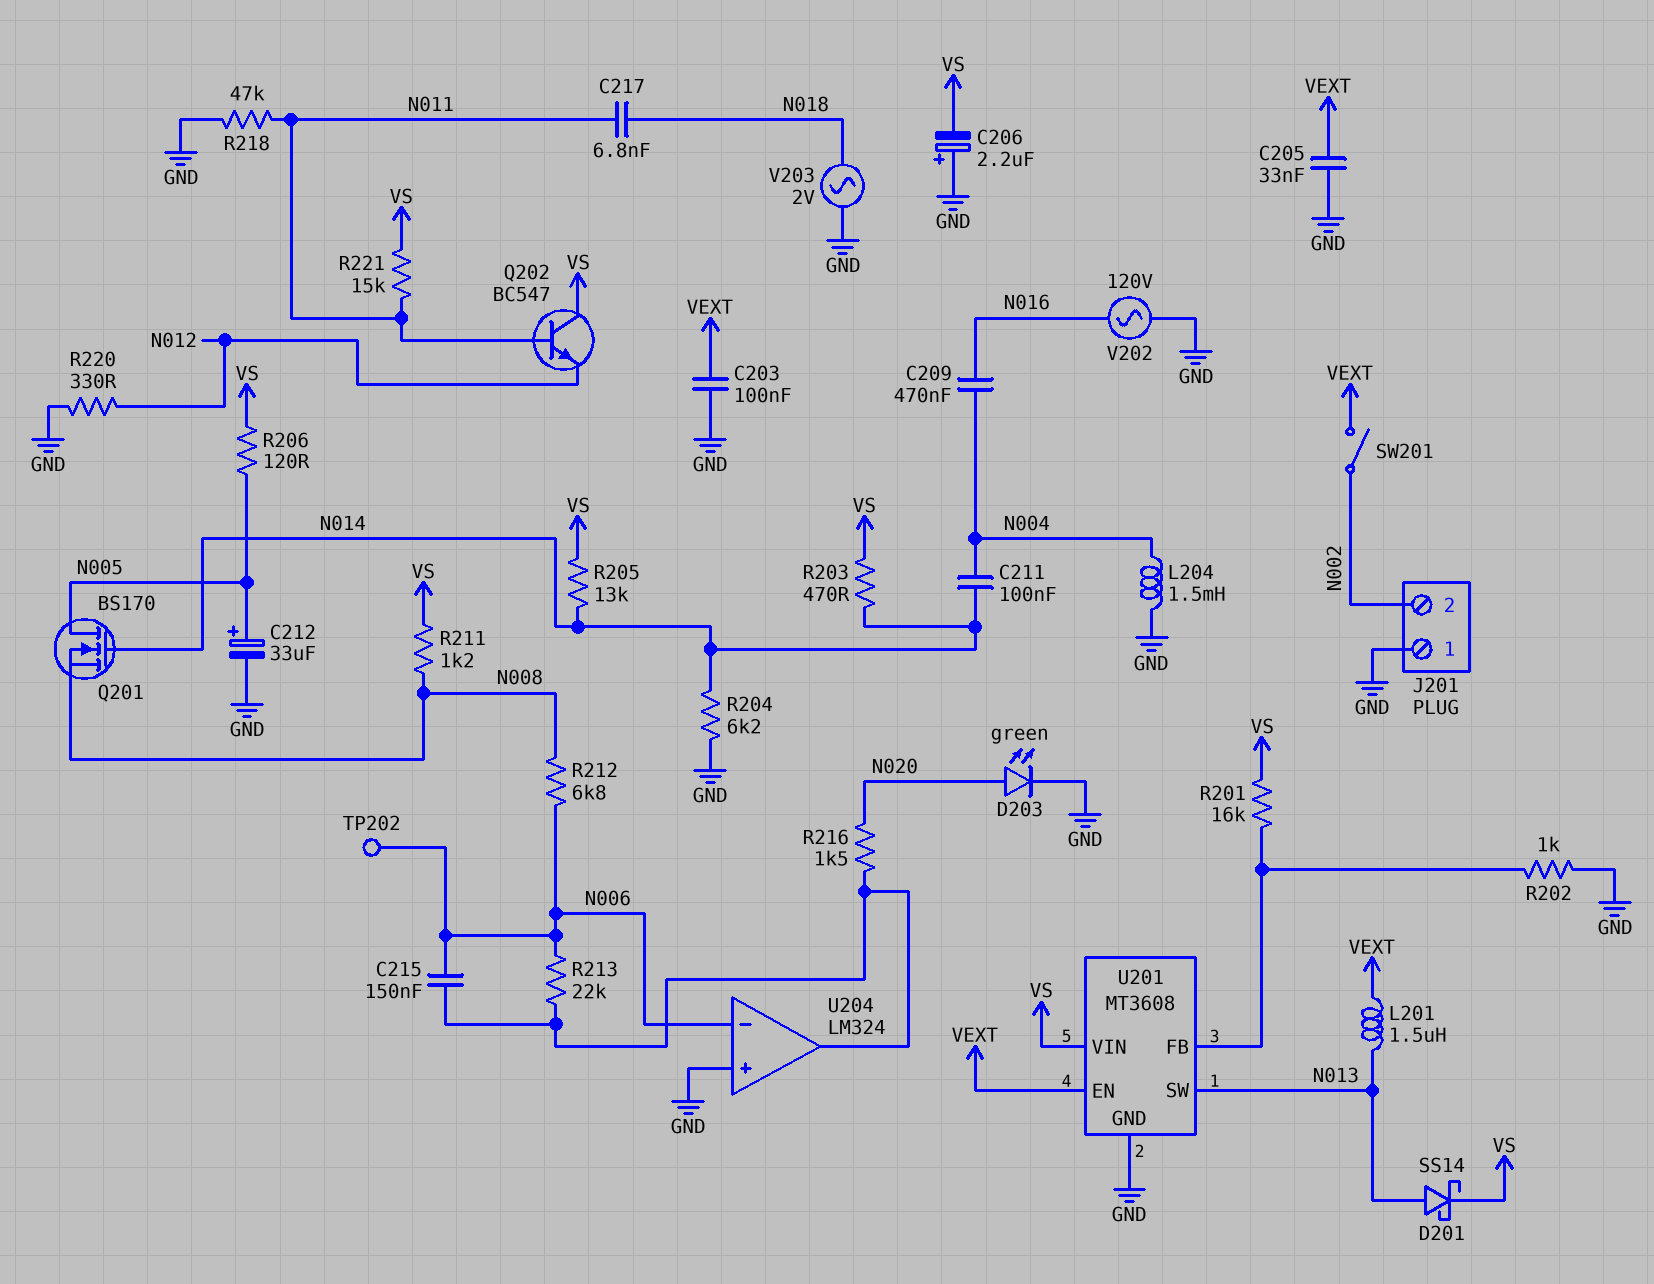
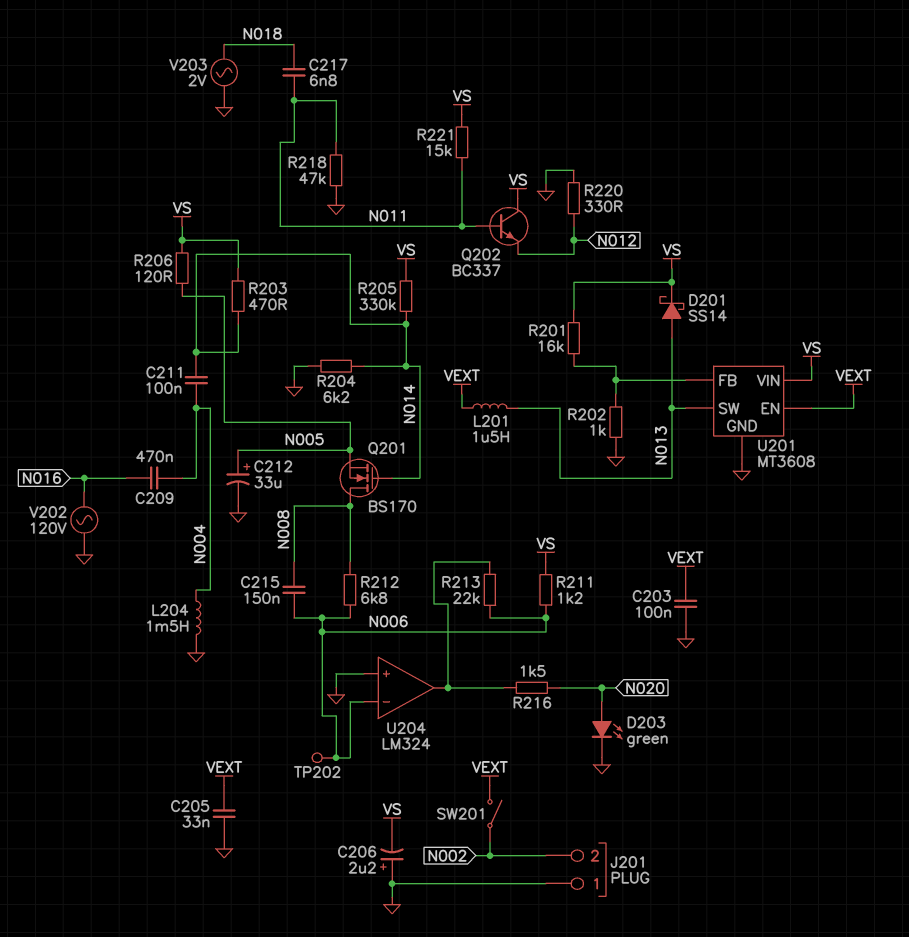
C215: 150nF (N006, U204/out) -> 150nF (N006, N008)
Q201: NMOS BS170 (G N014, D N005, S N008) -> NMOS BS170 (G N014, D N008, S N005)
Q202: NPN BC547 (B N011, C VS, E N012) -> NPN BC337 (B N011, C VS, E N012)
R205: 13k (N014, VS) -> 330k (N014, VS)
R211: 1.2k (N008, VS) -> 1.2k (N006, VS)

